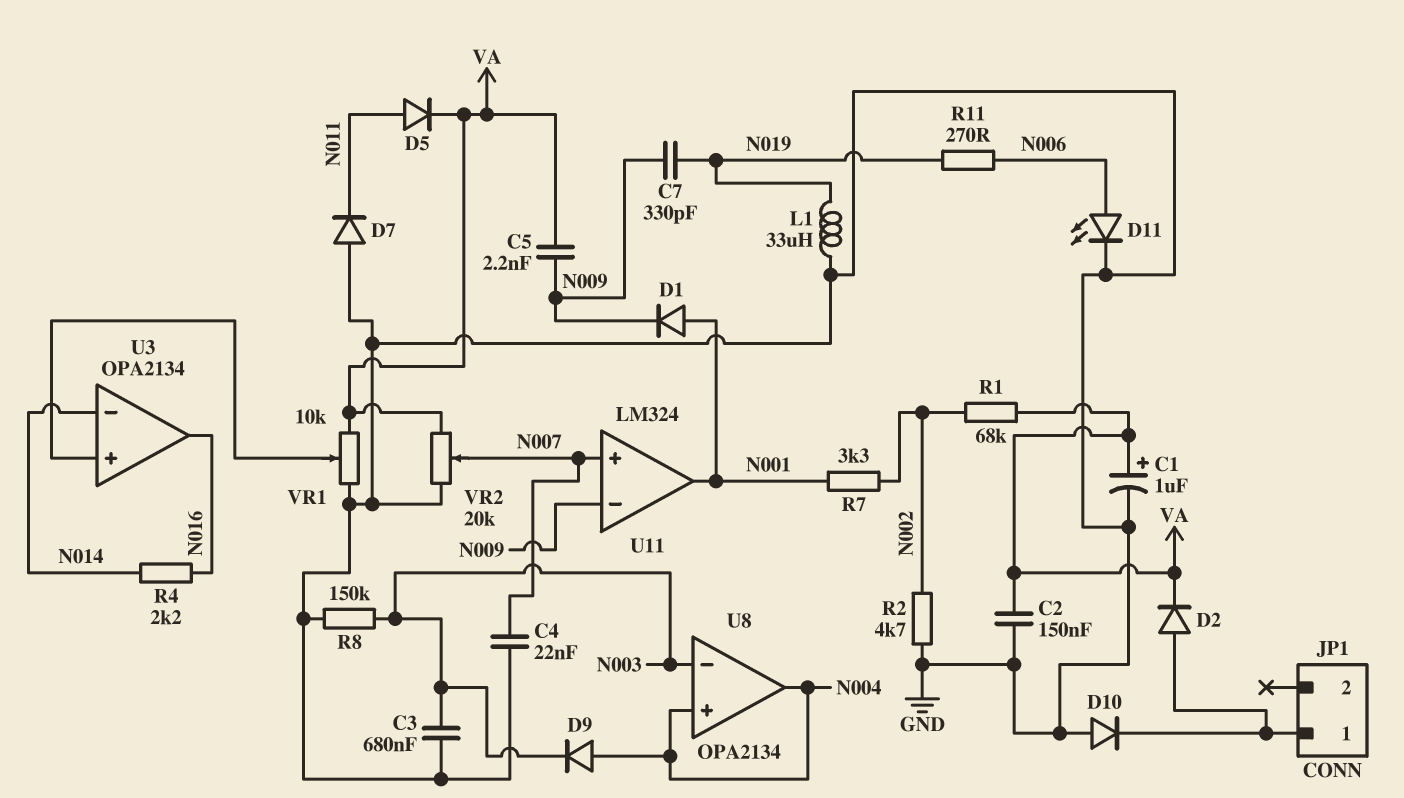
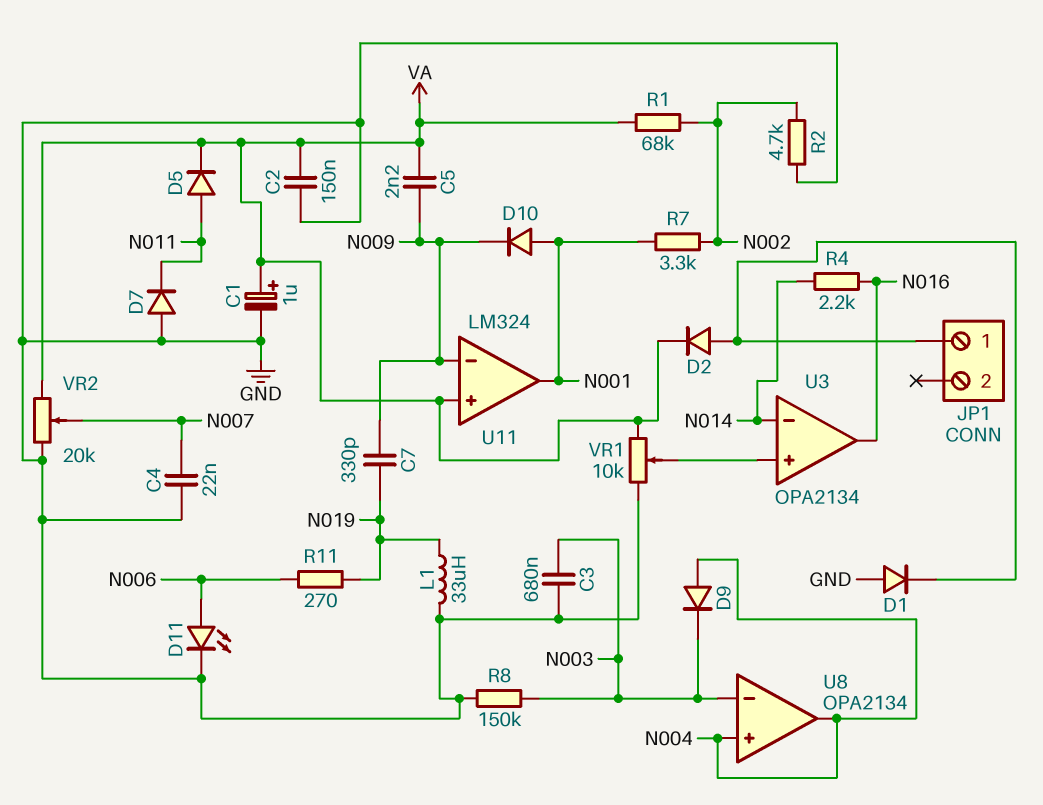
D1: diode (A N001, K N009) -> diode (A GND, K JP1/1)
D10: diode (A GND, K JP1/1) -> diode (A N001, K N009)
U11 pin in+: N007 -> VA

